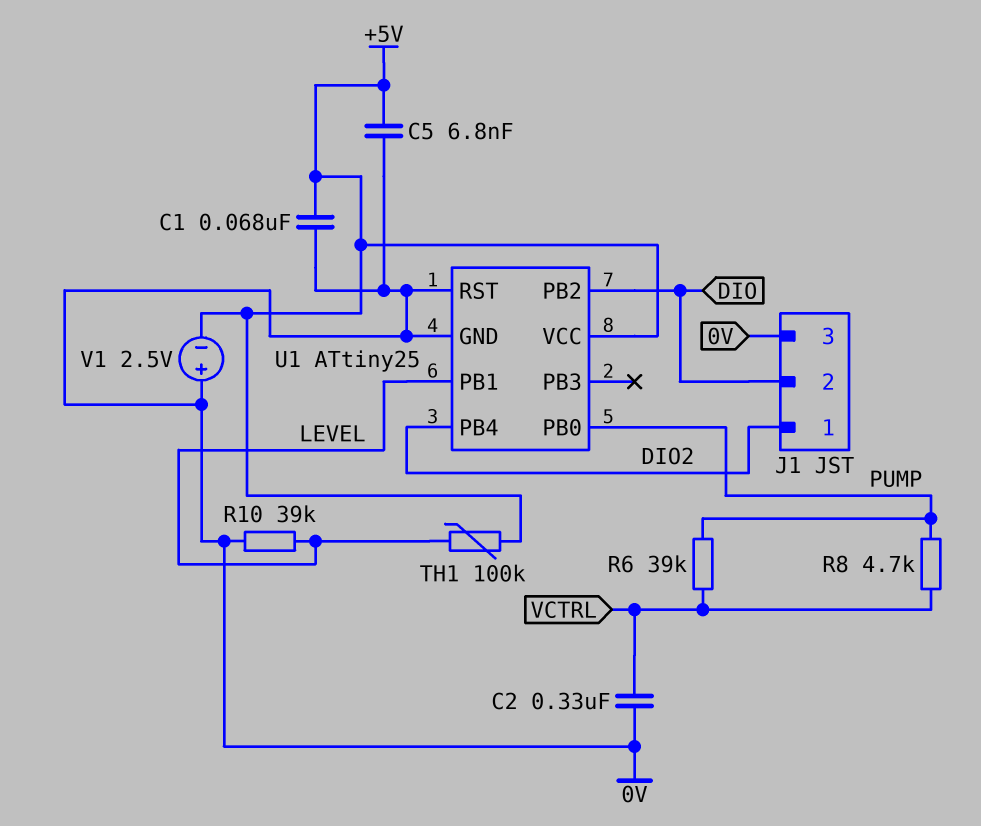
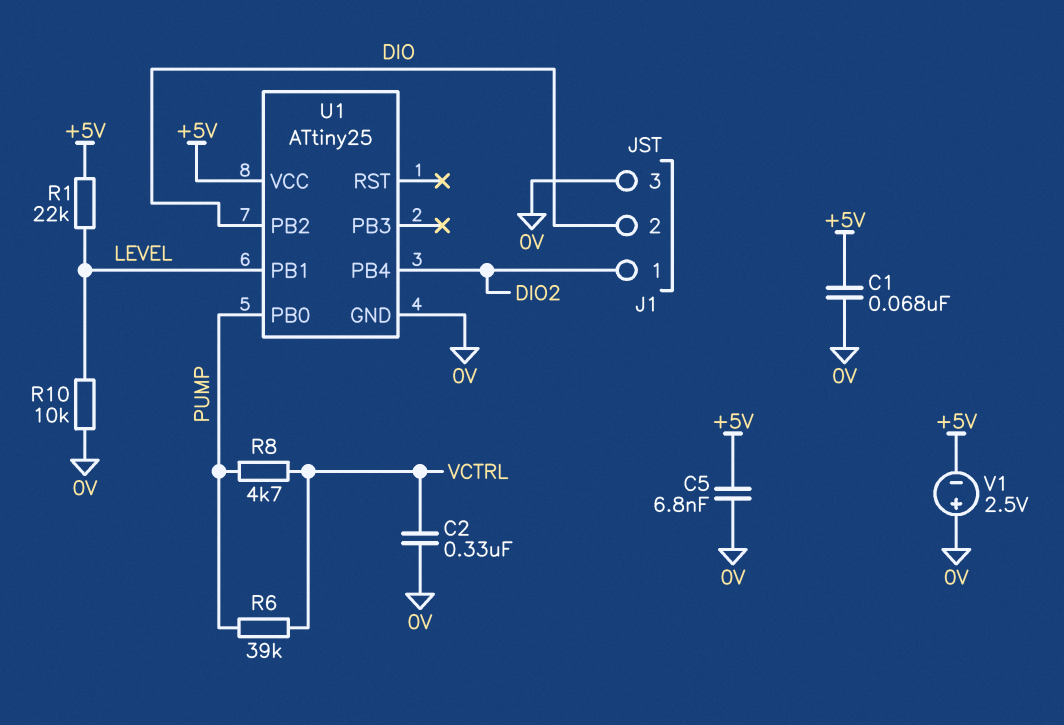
R1: none -> 22k (+5V, LEVEL)
R10: 39k (0V, LEVEL) -> 10k (0V, LEVEL)
TH1: 100k (+5V, LEVEL) -> none
U1 pin RST: 0V -> none

